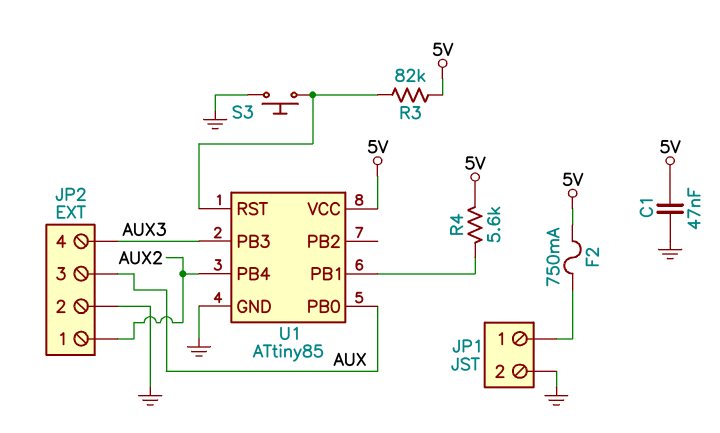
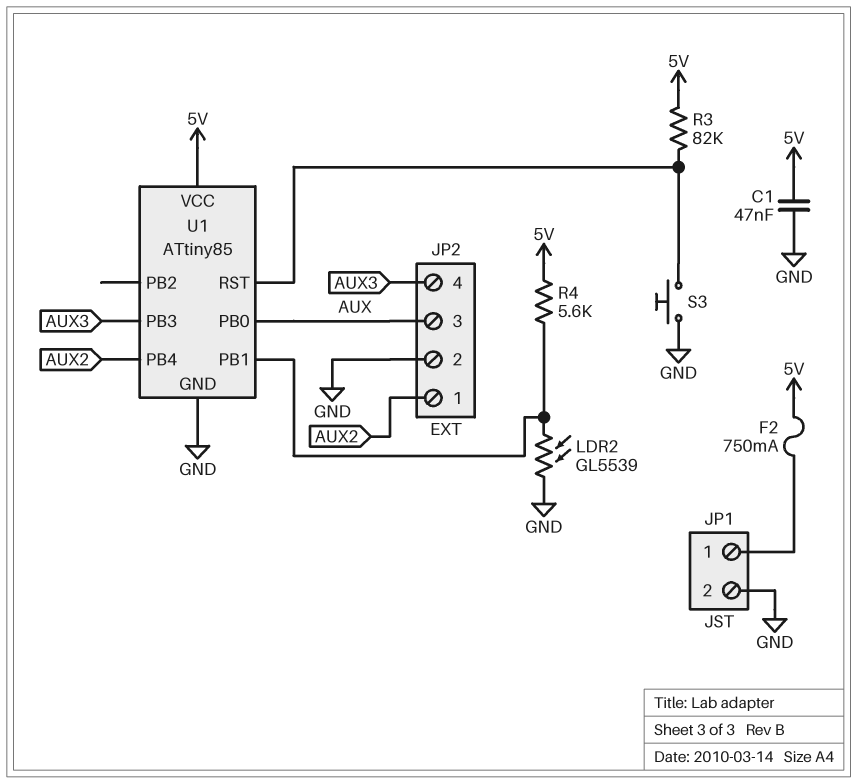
LDR2: none -> GL5539 (GND, U1/PB1)

